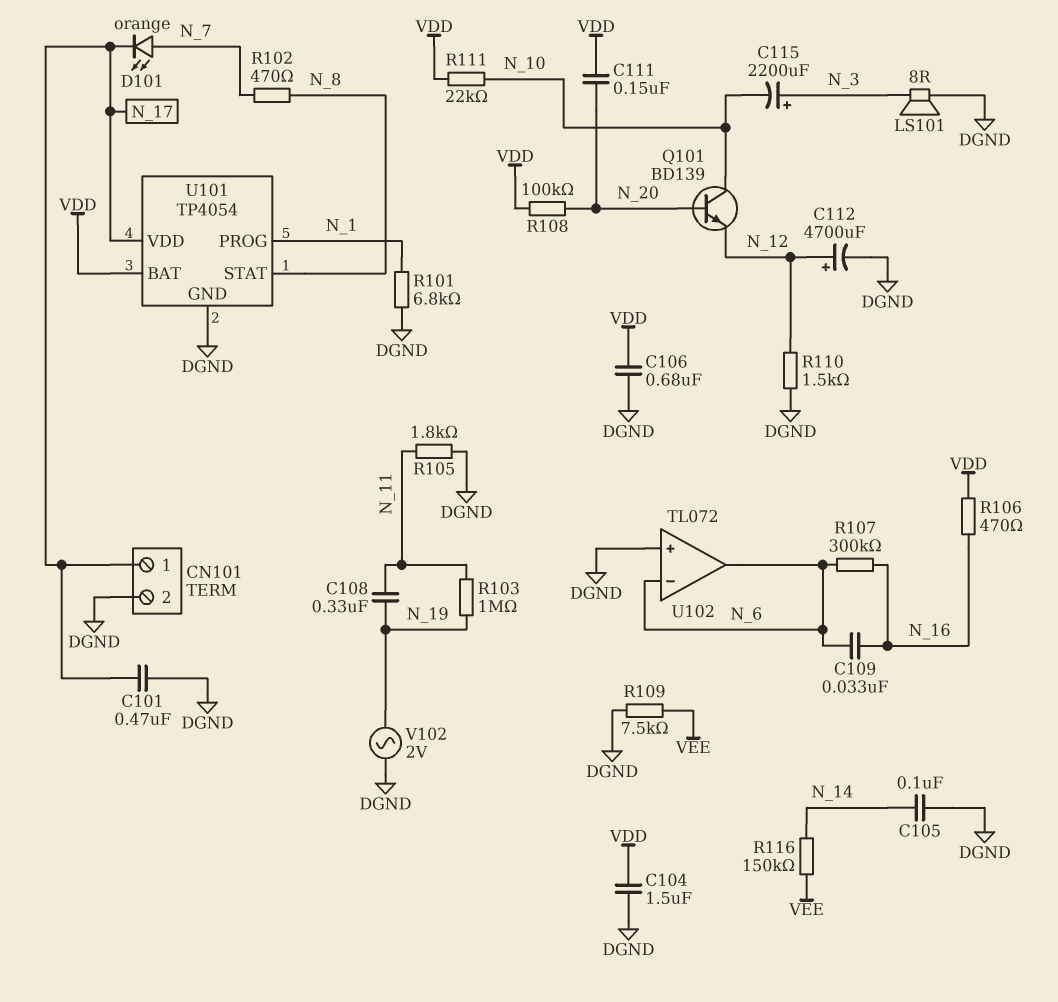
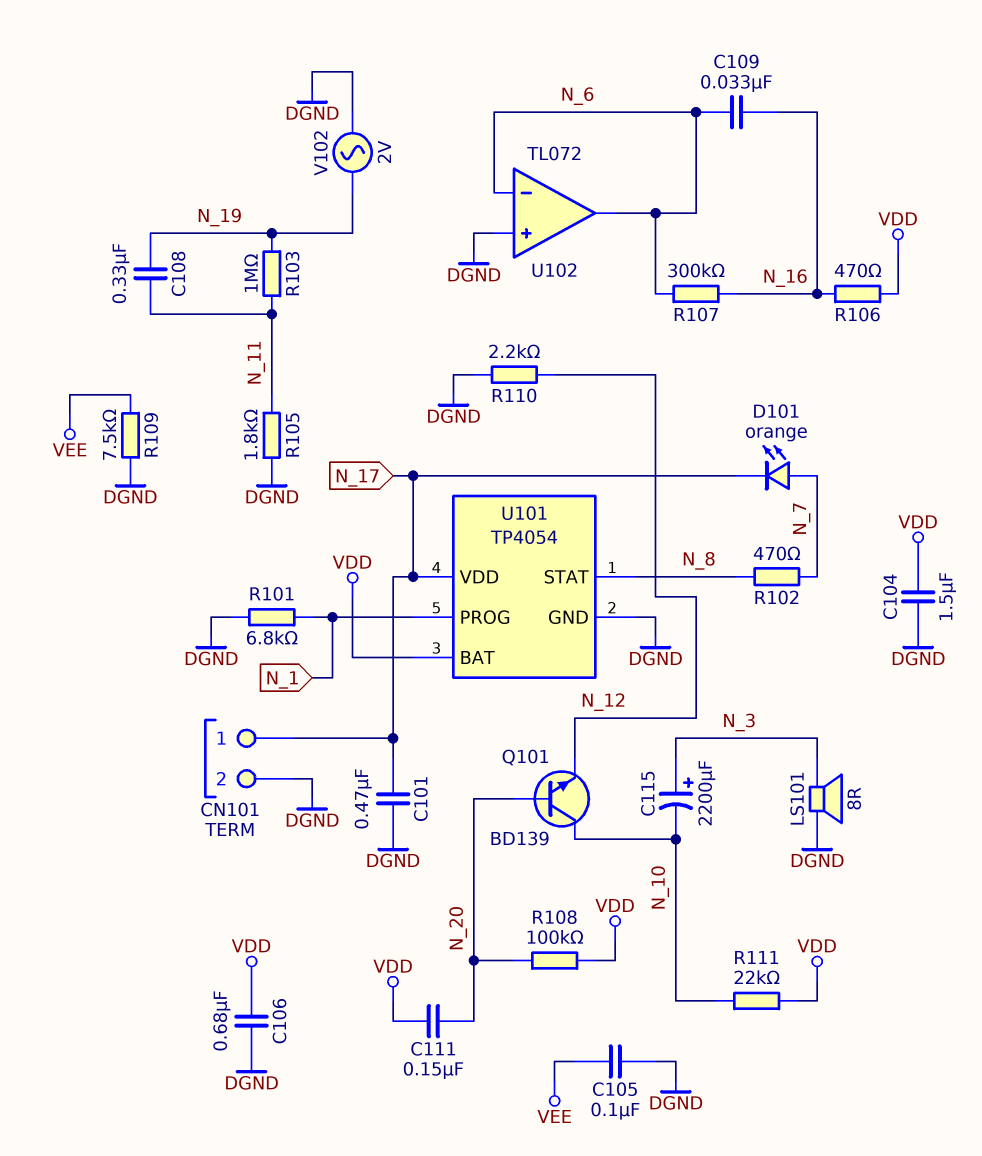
C105: 100nF (DGND, N_14) -> 100nF (DGND, VEE)
C112: 4700uF (plus N_12, minus DGND) -> none
R110: 1.5k (DGND, N_12) -> 2.2k (DGND, N_12)
R116: 150k (N_14, VEE) -> none

